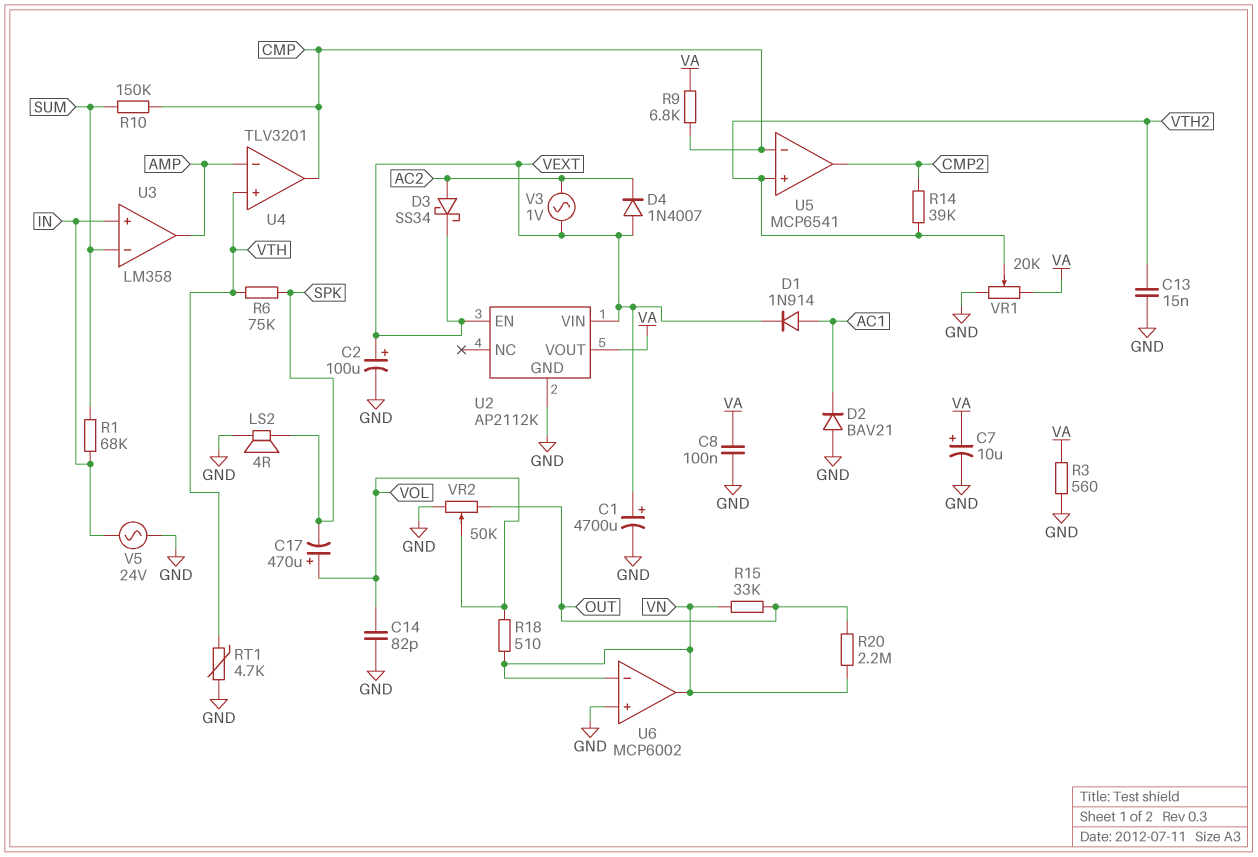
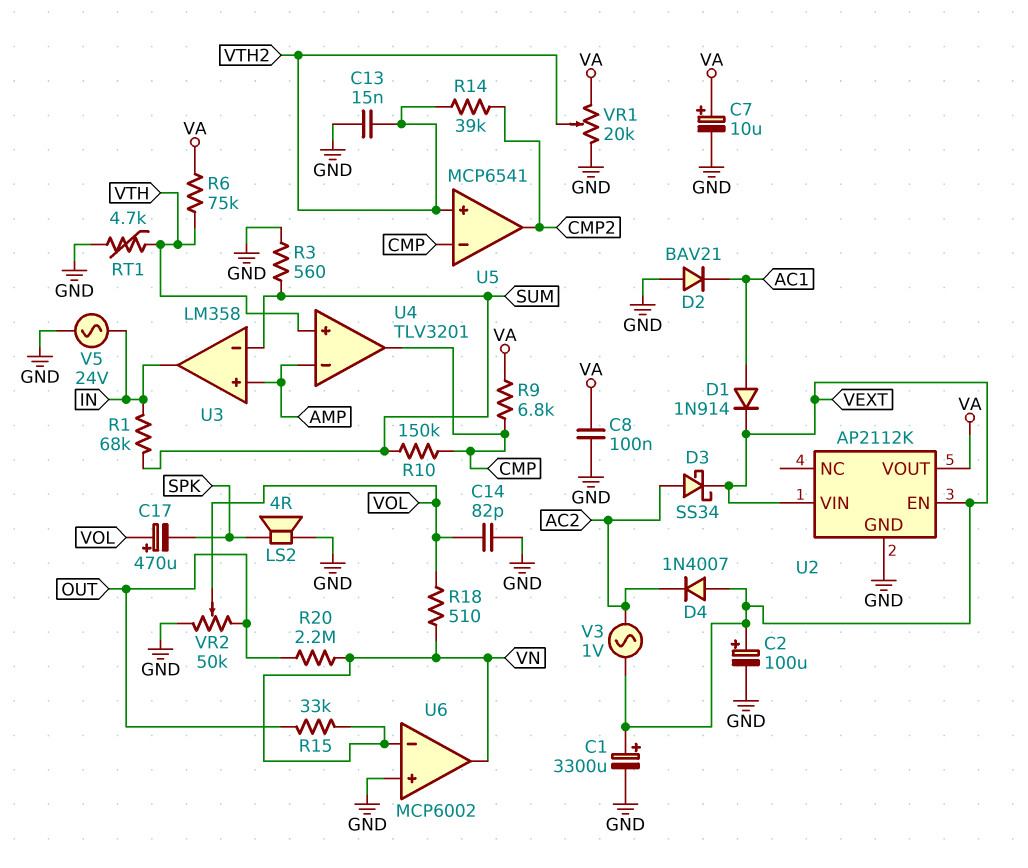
C1: 4700uF (plus VEXT, minus GND) -> 3300uF (plus VEXT, minus GND)
R3: 560 (GND, VA) -> 560 (GND, SUM)
R6: 75k (SPK, VTH) -> 75k (VA, VTH)
U3 pin in+: IN -> AMP
U3 pin out: AMP -> IN

